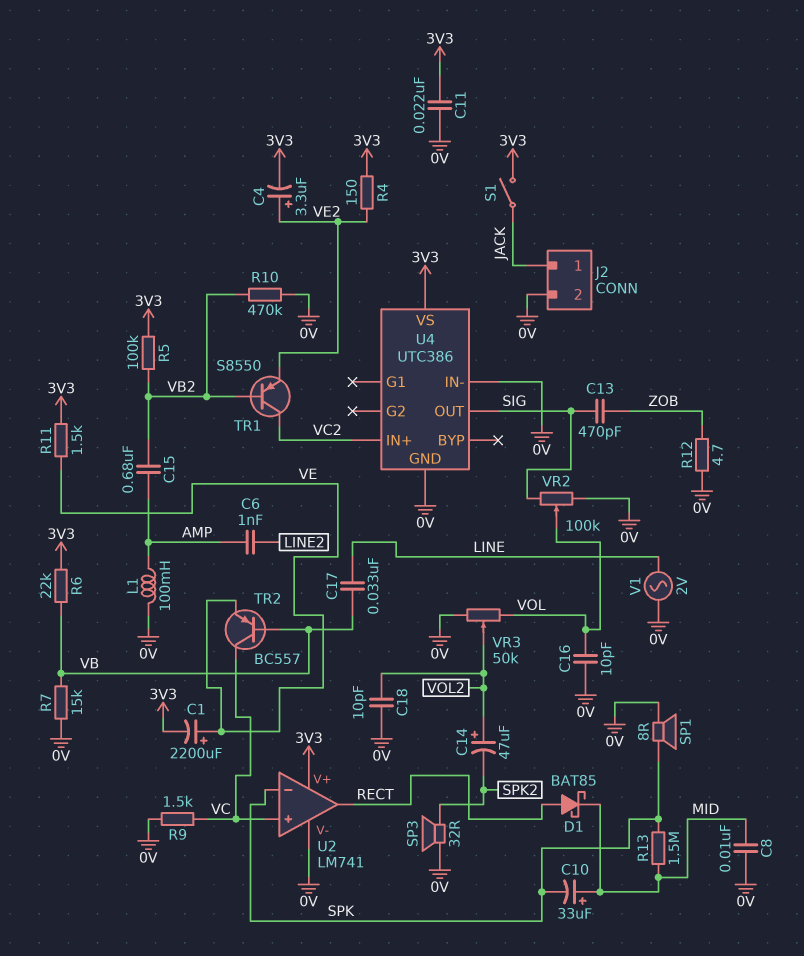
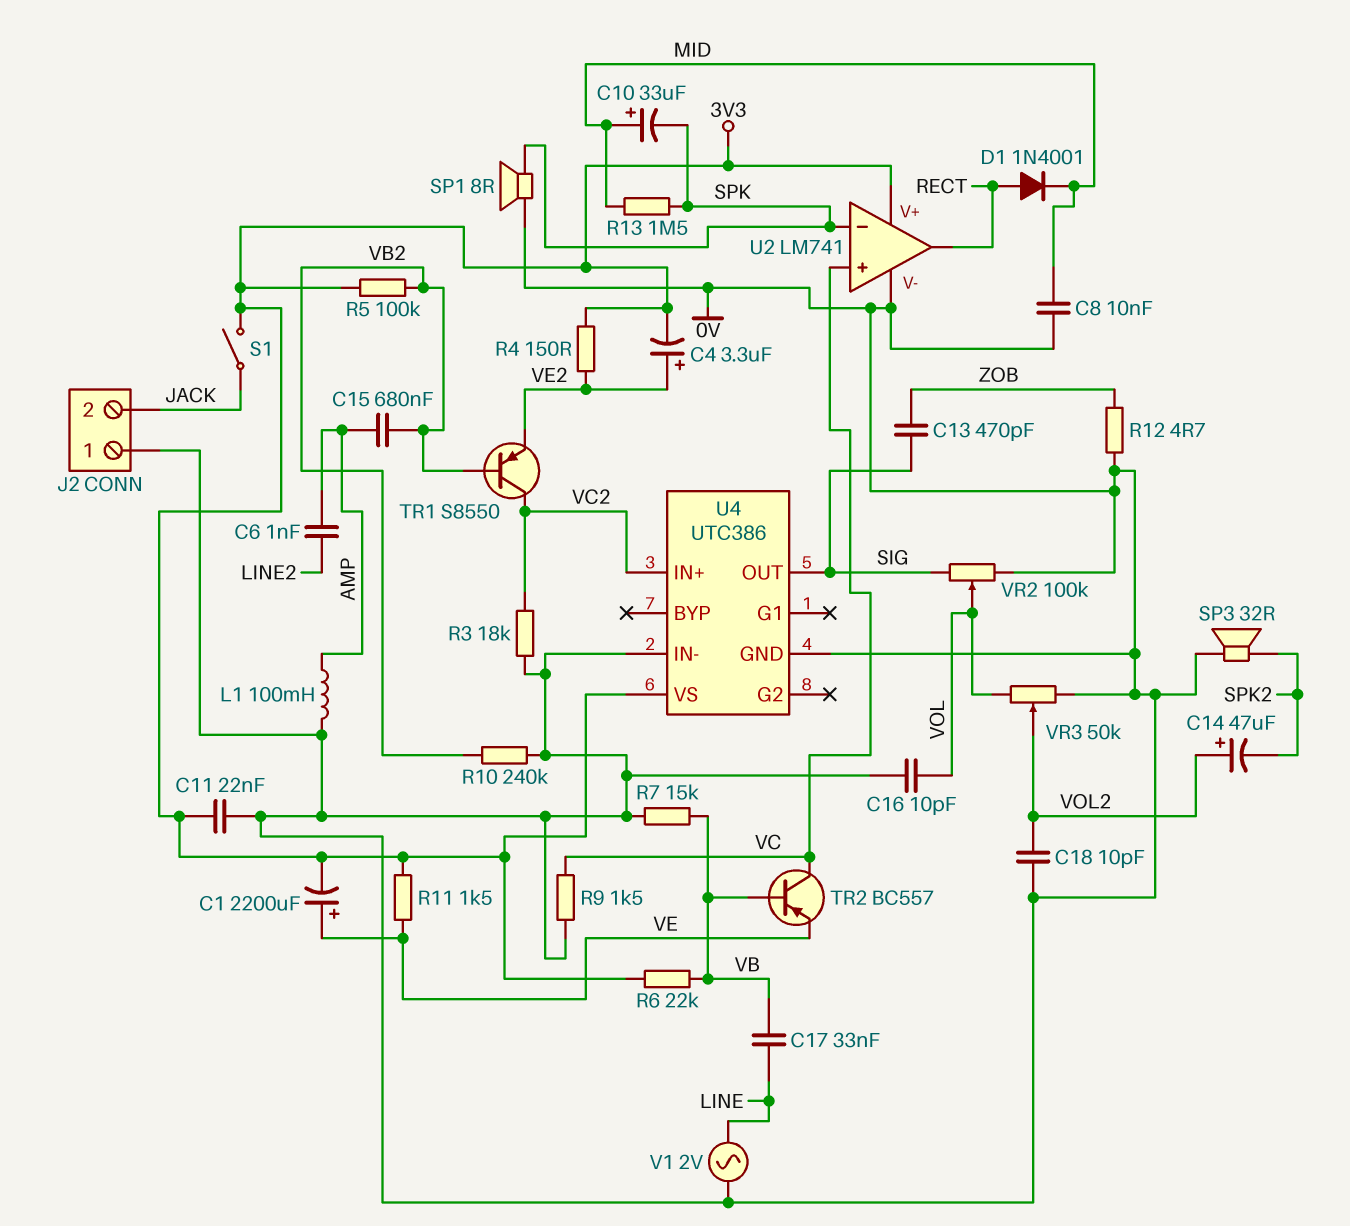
D1: schottky BAT85 (A RECT, K MID) -> diode 1N4001 (A RECT, K MID)
J2 pin 1: JACK -> 0V
J2 pin 2: 0V -> JACK
R3: none -> 18k (0V, VC2)
R10: 470k (0V, VB2) -> 240k (0V, VB2)

